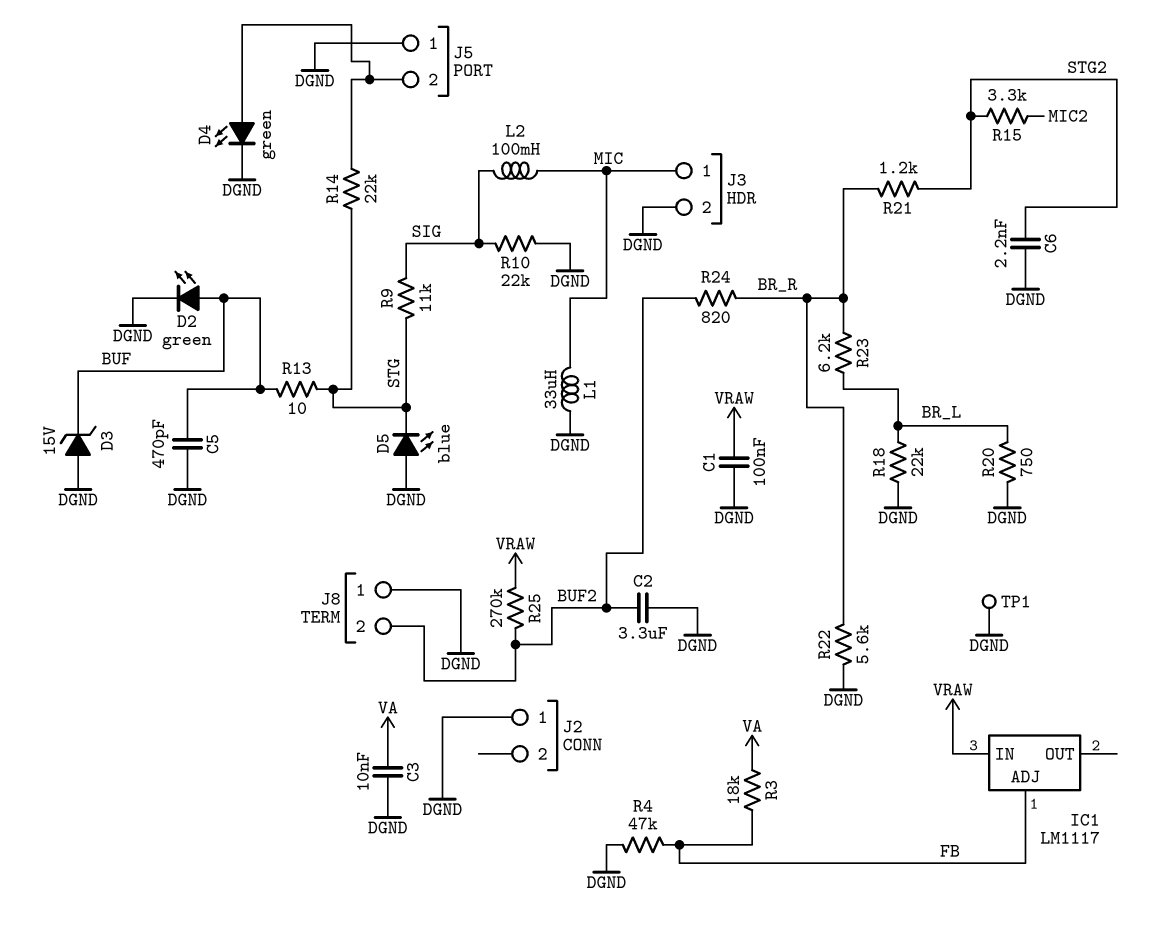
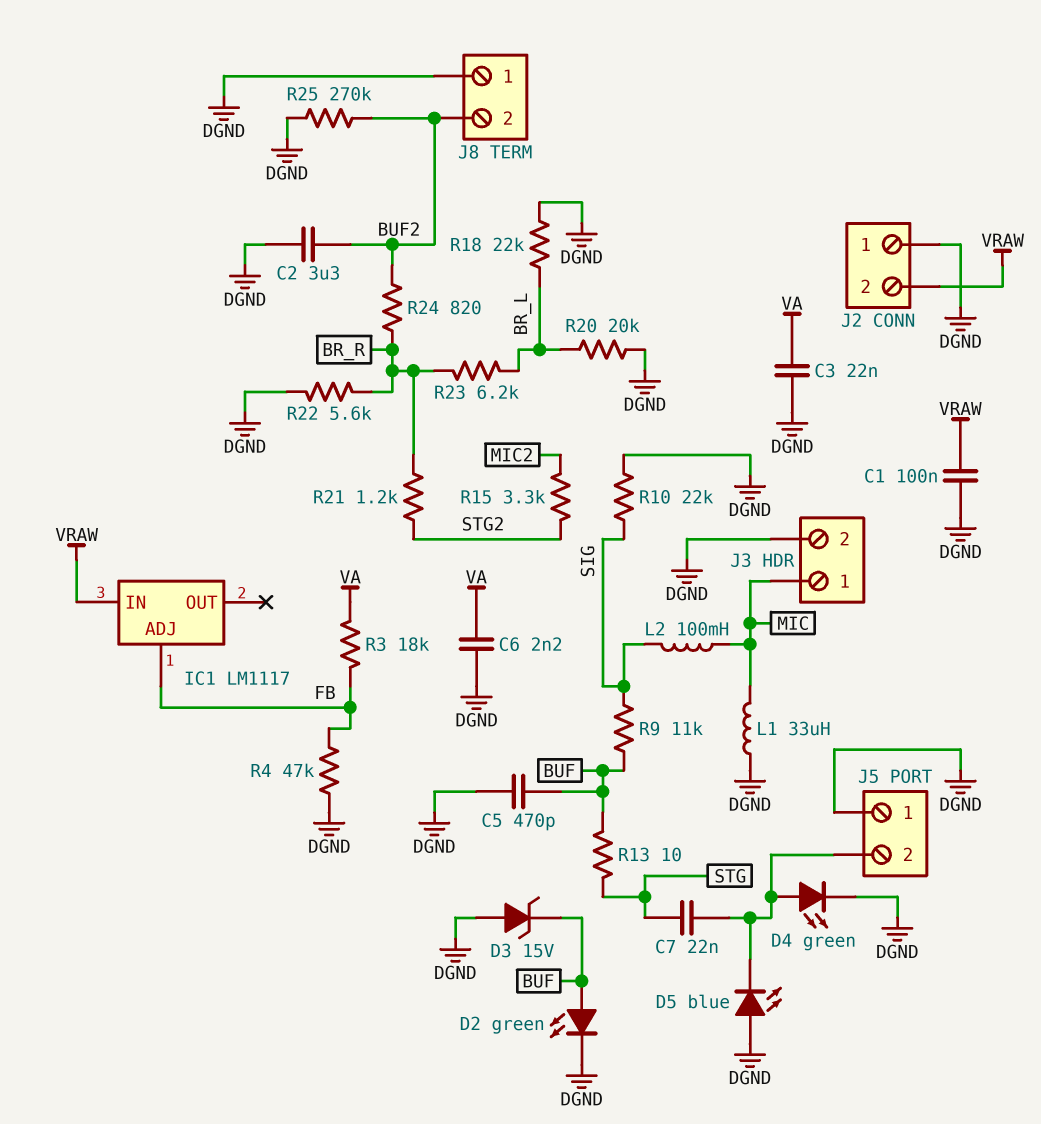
C3: 10nF (DGND, VA) -> 22nF (DGND, VA)
C6: 2.2nF (DGND, STG2) -> 2.2nF (DGND, VA)
C7: none -> 22nF (J5/2, STG)
D5: LED blue (A DGND, K STG) -> LED blue (A DGND, K J5/2)
J2 pin 2: none -> VRAW
R9: 11k (SIG, STG) -> 11k (BUF, SIG)
R14: 22k (J5/2, STG) -> none
R20: 750 (BR_L, DGND) -> 20k (BR_L, DGND)
R25: 270k (BUF2, VRAW) -> 270k (BUF2, DGND)
TP1: test point (DGND) -> none

